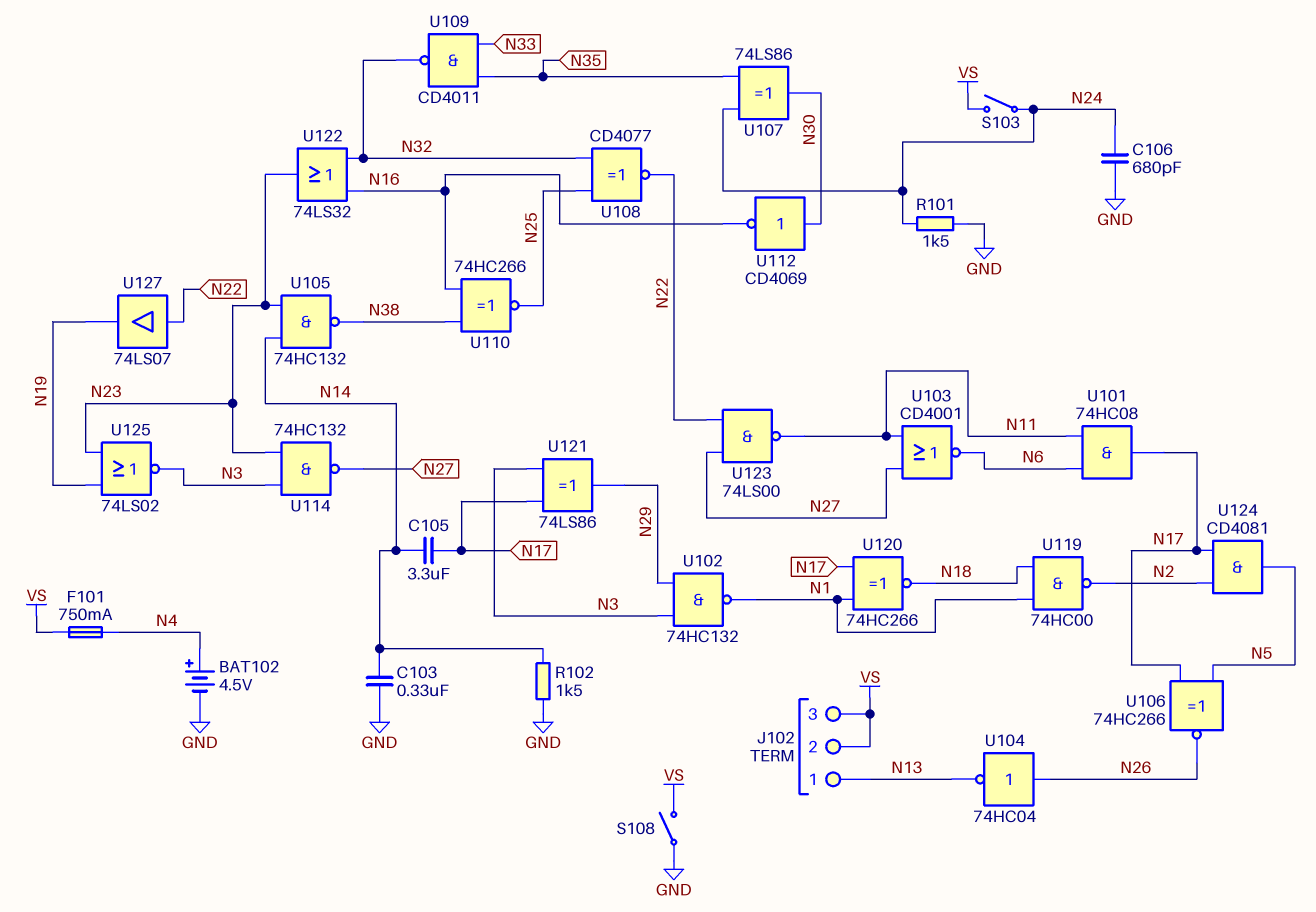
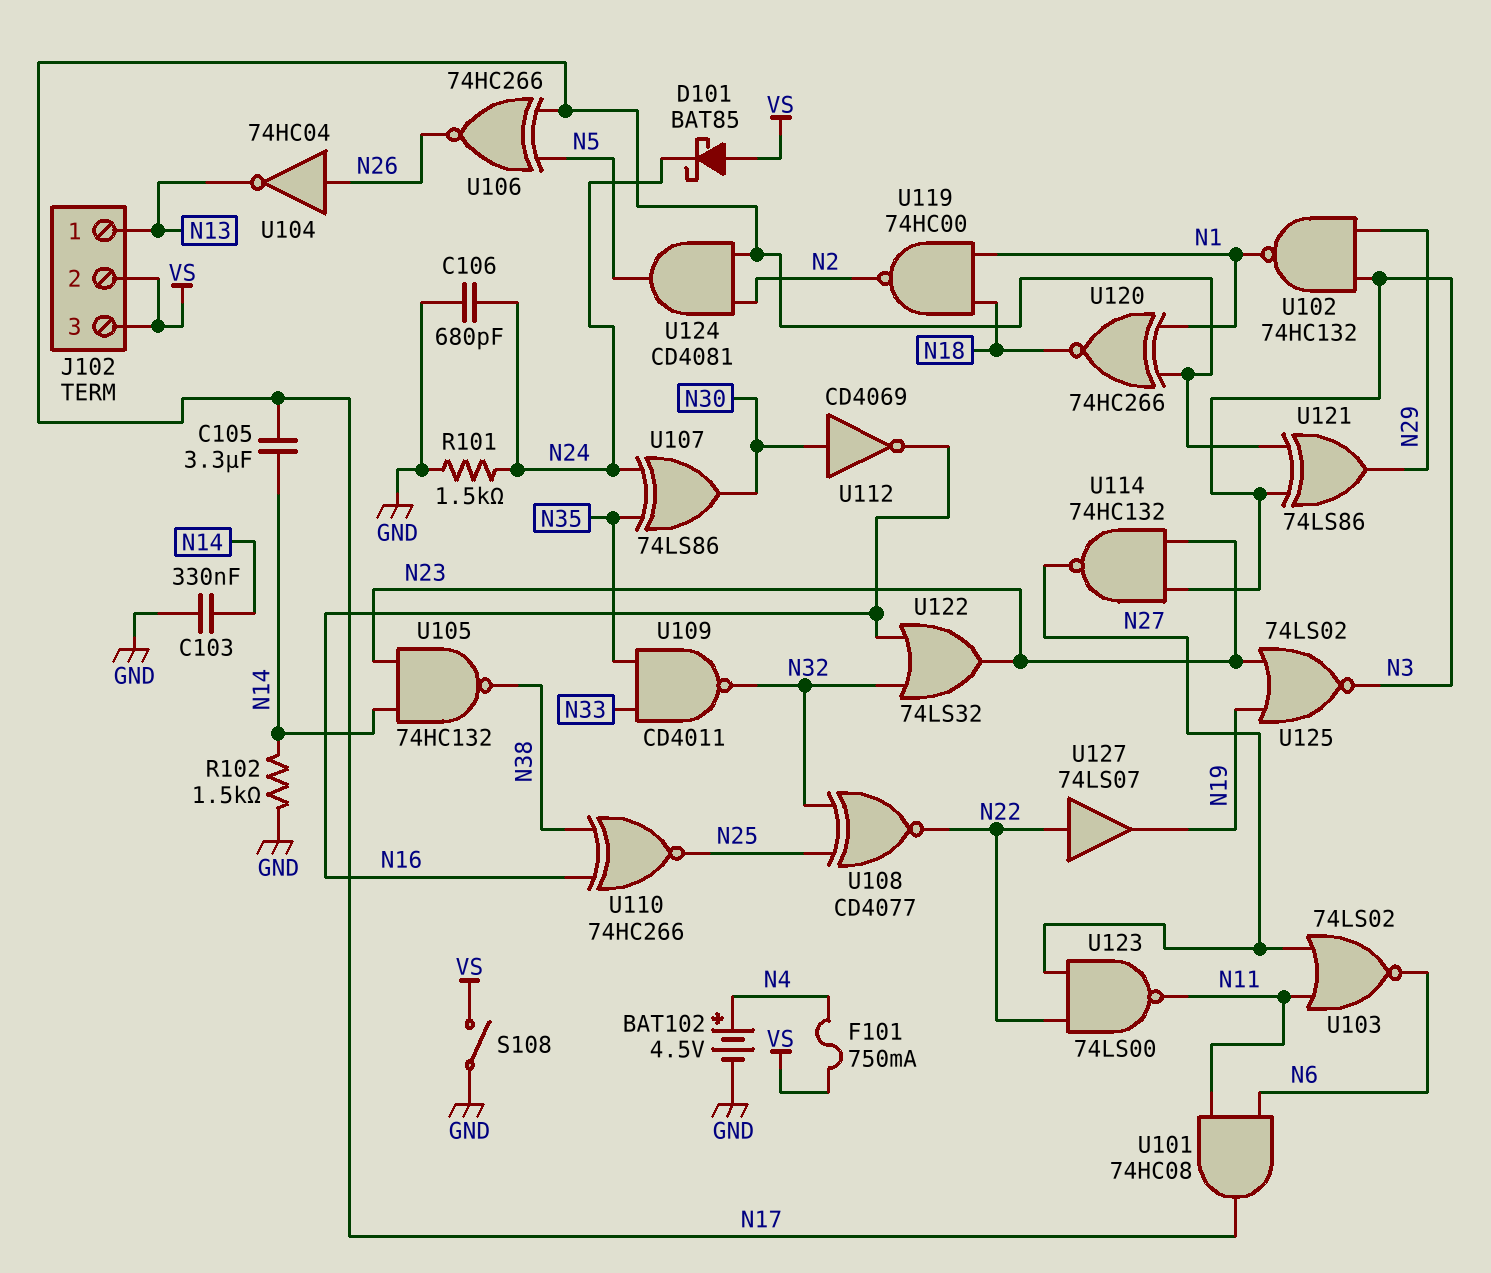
D101: none -> schottky BAT85 (A VS, K N24)
S103: switch (N24, VS) -> none
U103: NOR CD4001 (in N11, in N27, out N6) -> NOR 74LS02 (in N11, in N27, out N6)

